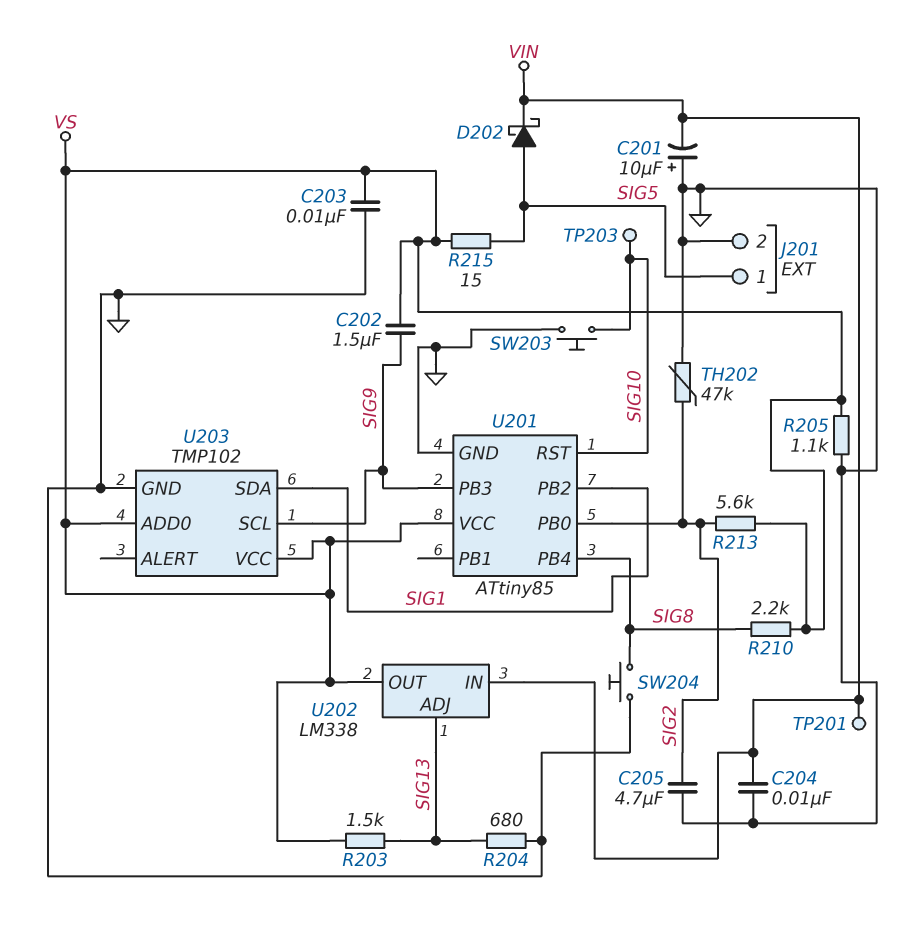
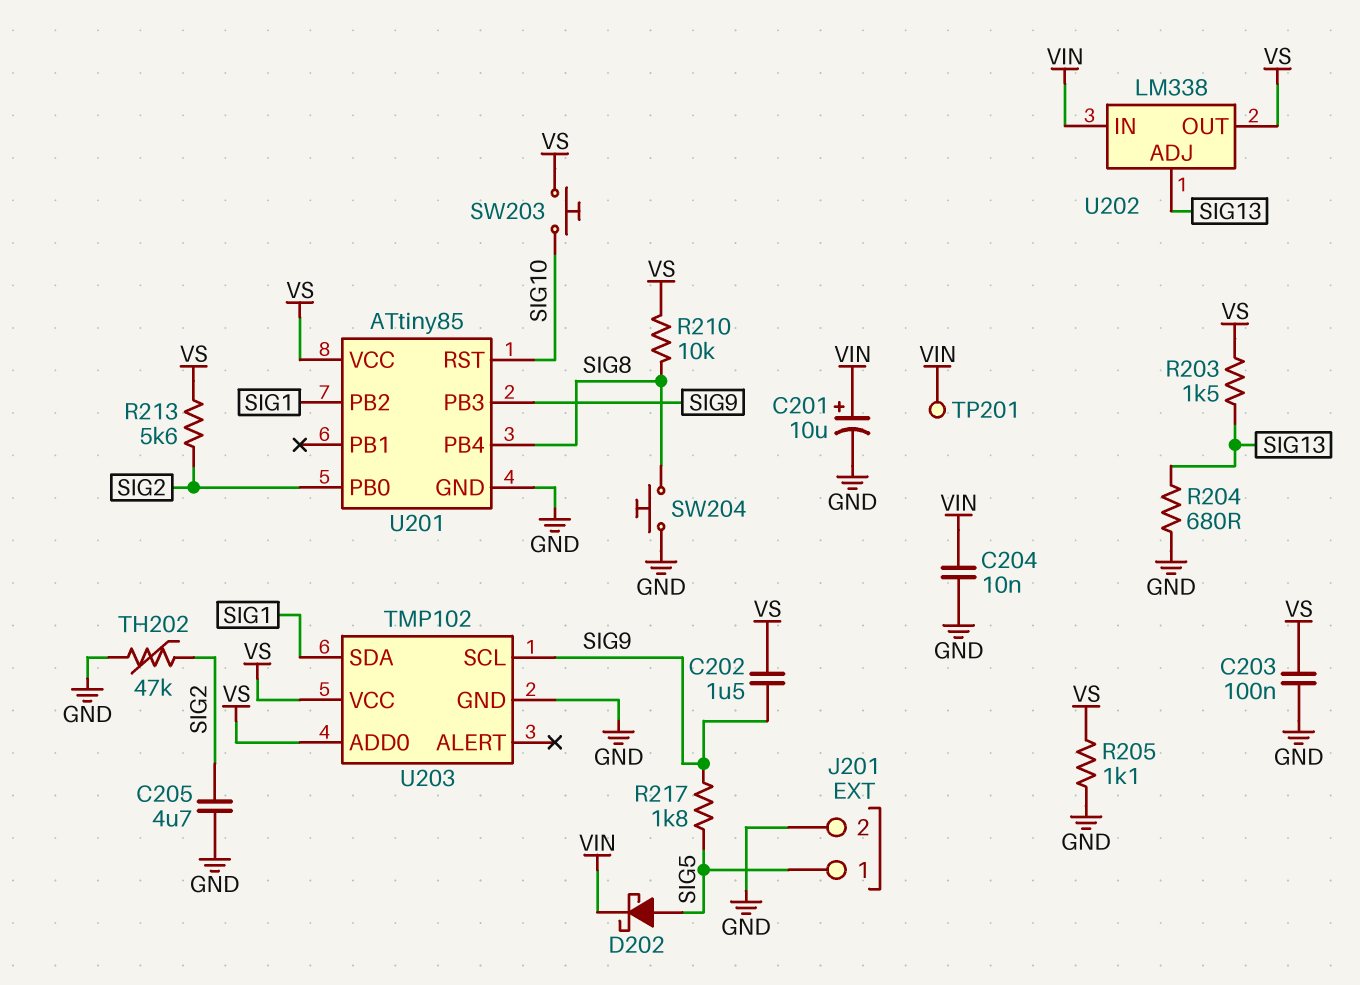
C201: 10uF (plus GND, minus VIN) -> 10uF (plus VIN, minus GND)
C203: 10nF (GND, VS) -> 100nF (GND, VS)
R210: 2.2k (SIG8, VS) -> 10k (SIG8, VS)
R215: 15 (SIG5, VS) -> none
R217: none -> 1.8k (SIG5, SIG9)
SW203: button (GND, SIG10) -> button (SIG10, VS)
TP203: test point (SIG10) -> none

